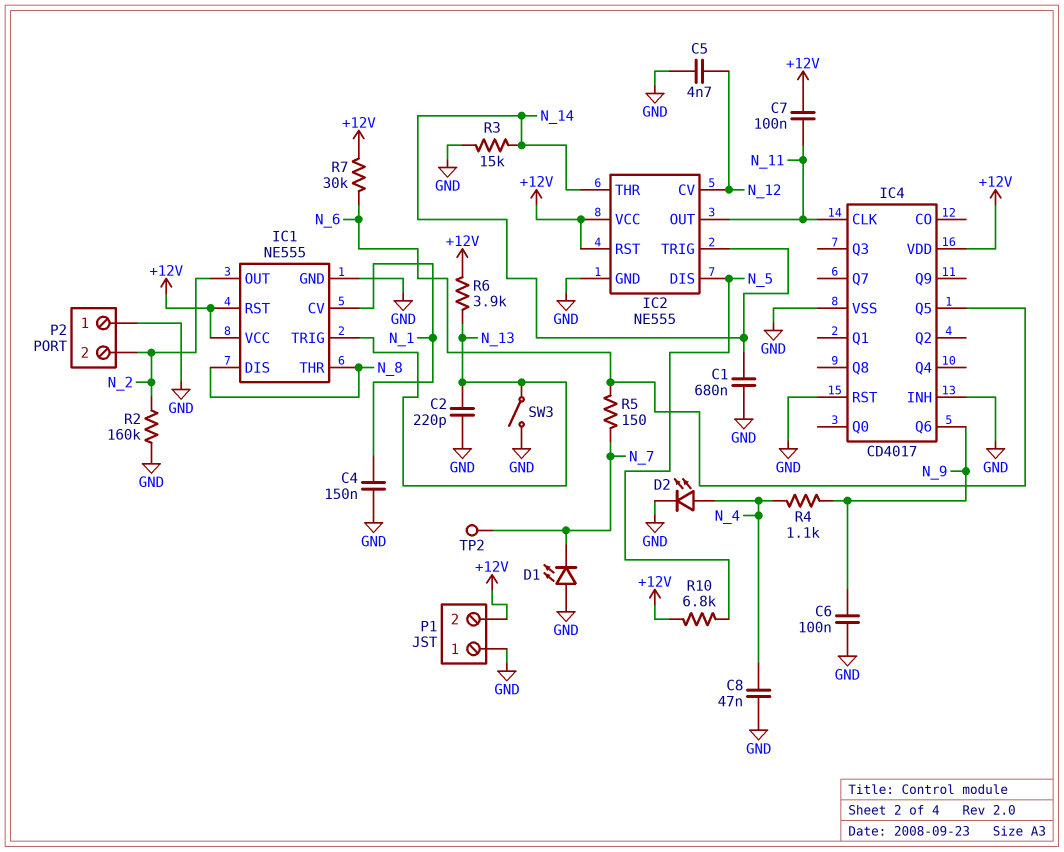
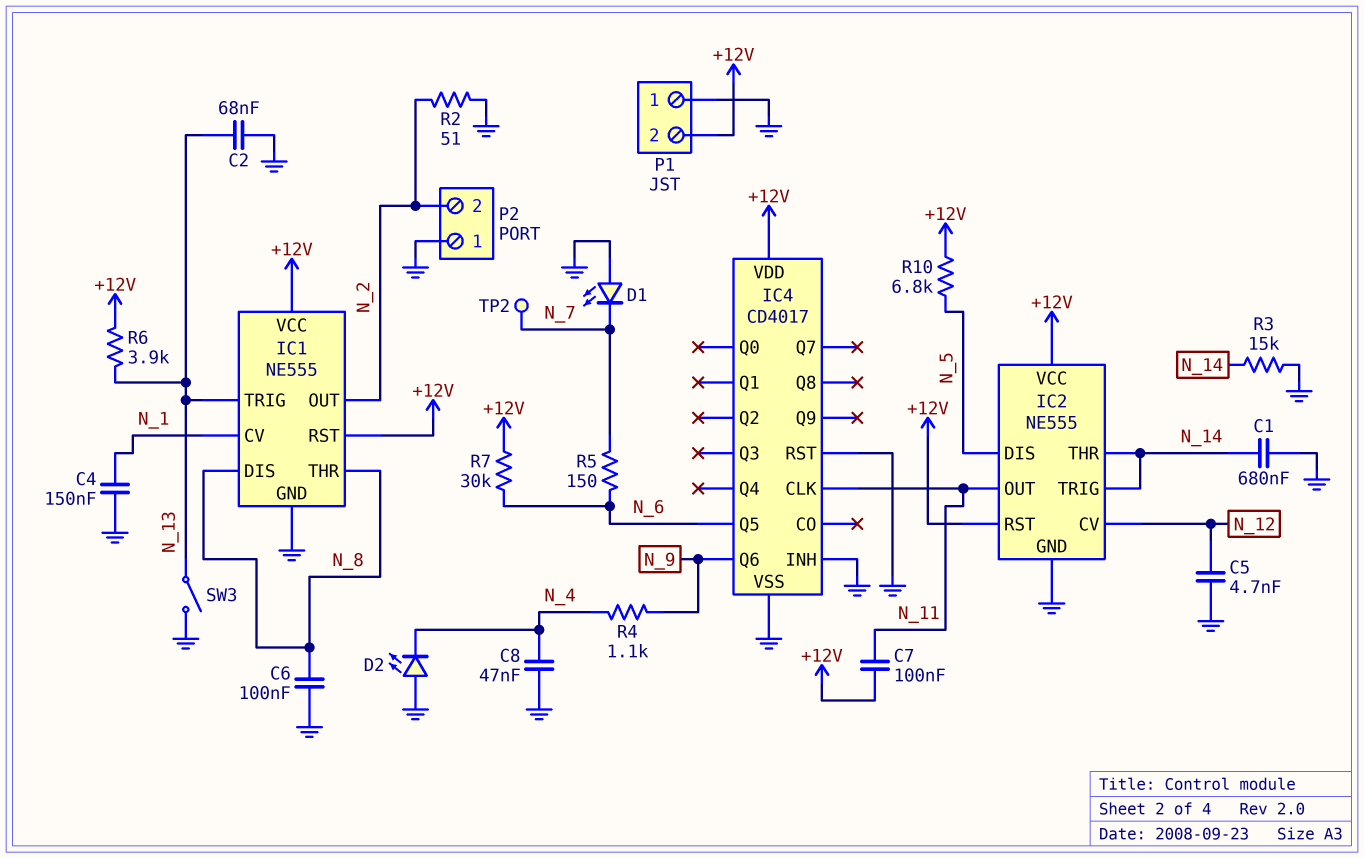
C2: 220pF (GND, N_13) -> 68nF (GND, N_13)
C6: 100nF (GND, N_9) -> 100nF (GND, N_8)
D2: LED (A N_4, K GND) -> LED (A GND, K N_4)
R2: 160k (GND, N_2) -> 51 (GND, N_2)

